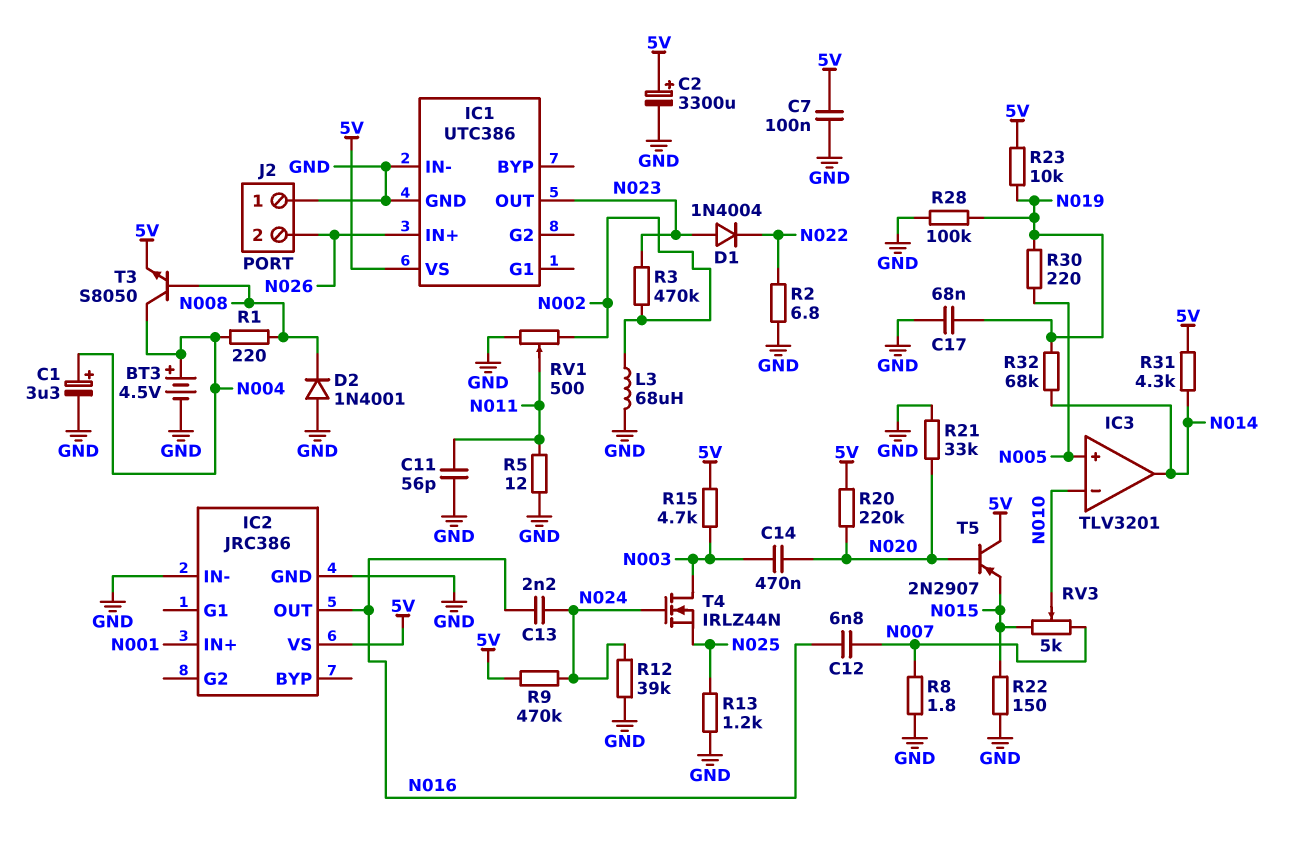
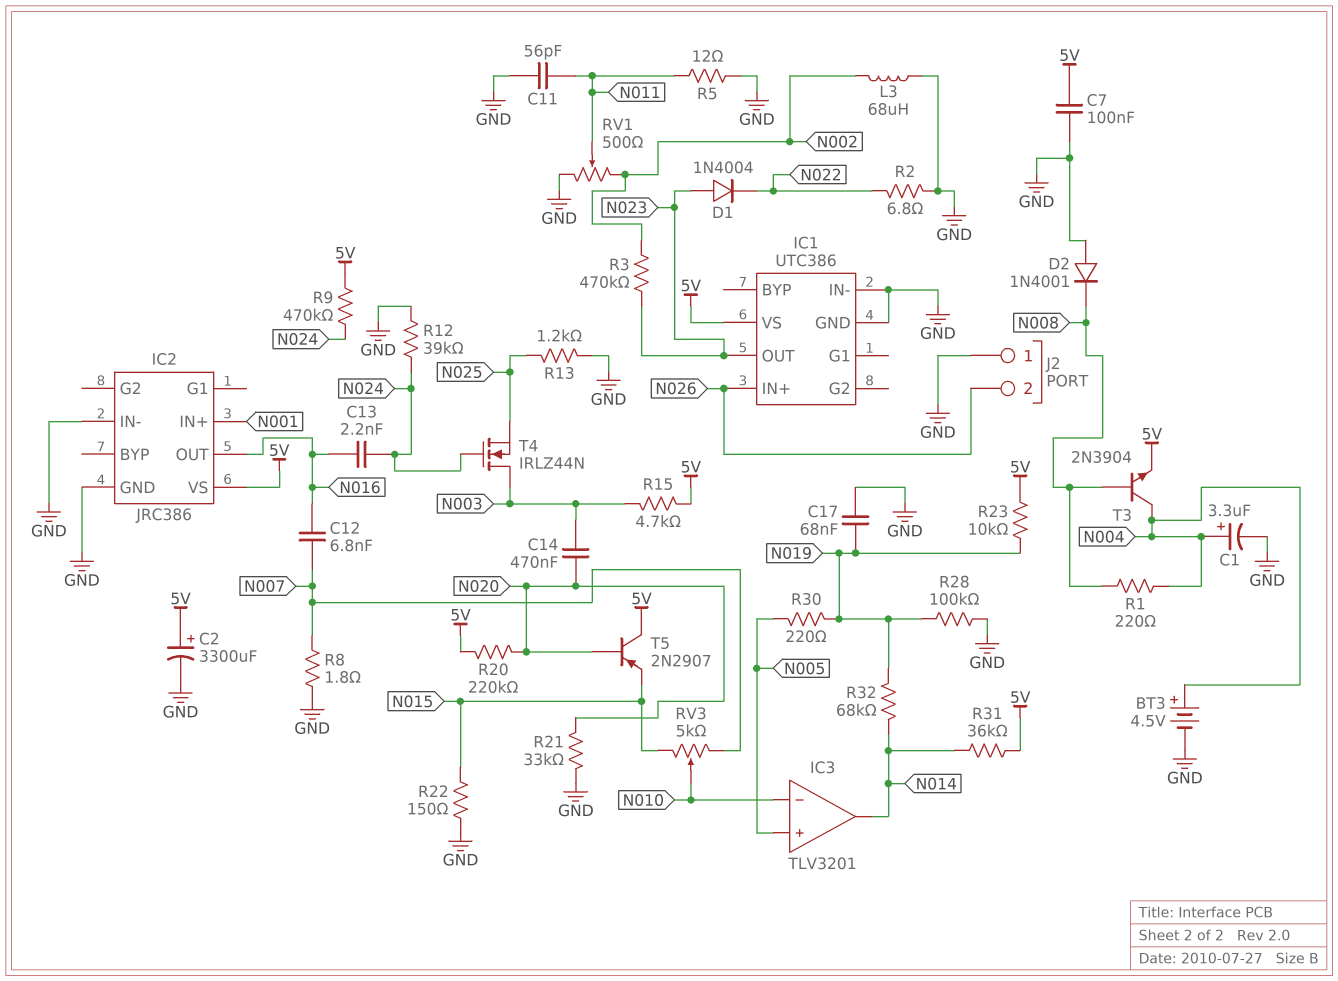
R31: 4.3k (5V, N014) -> 36k (5V, N014)
T3: NPN S8050 (B N008, C N004, E 5V) -> NPN 2N3904 (B N008, C N004, E 5V)

